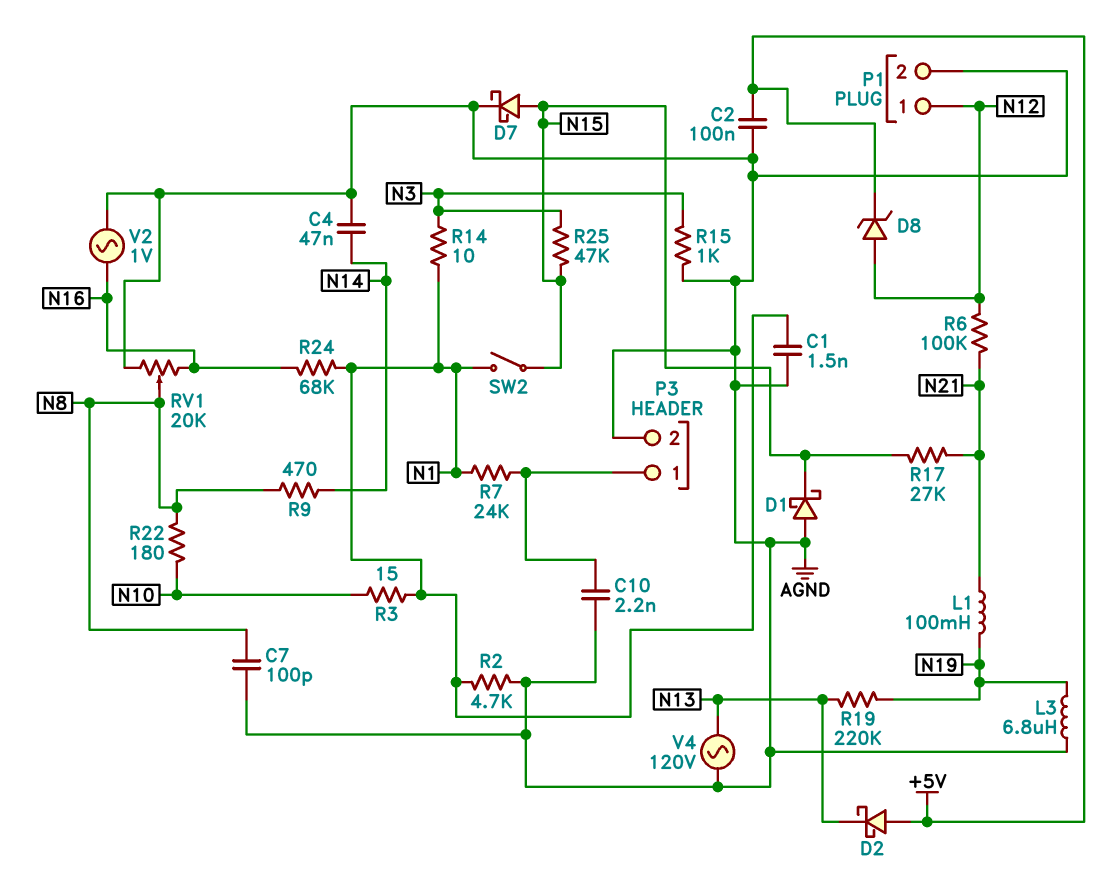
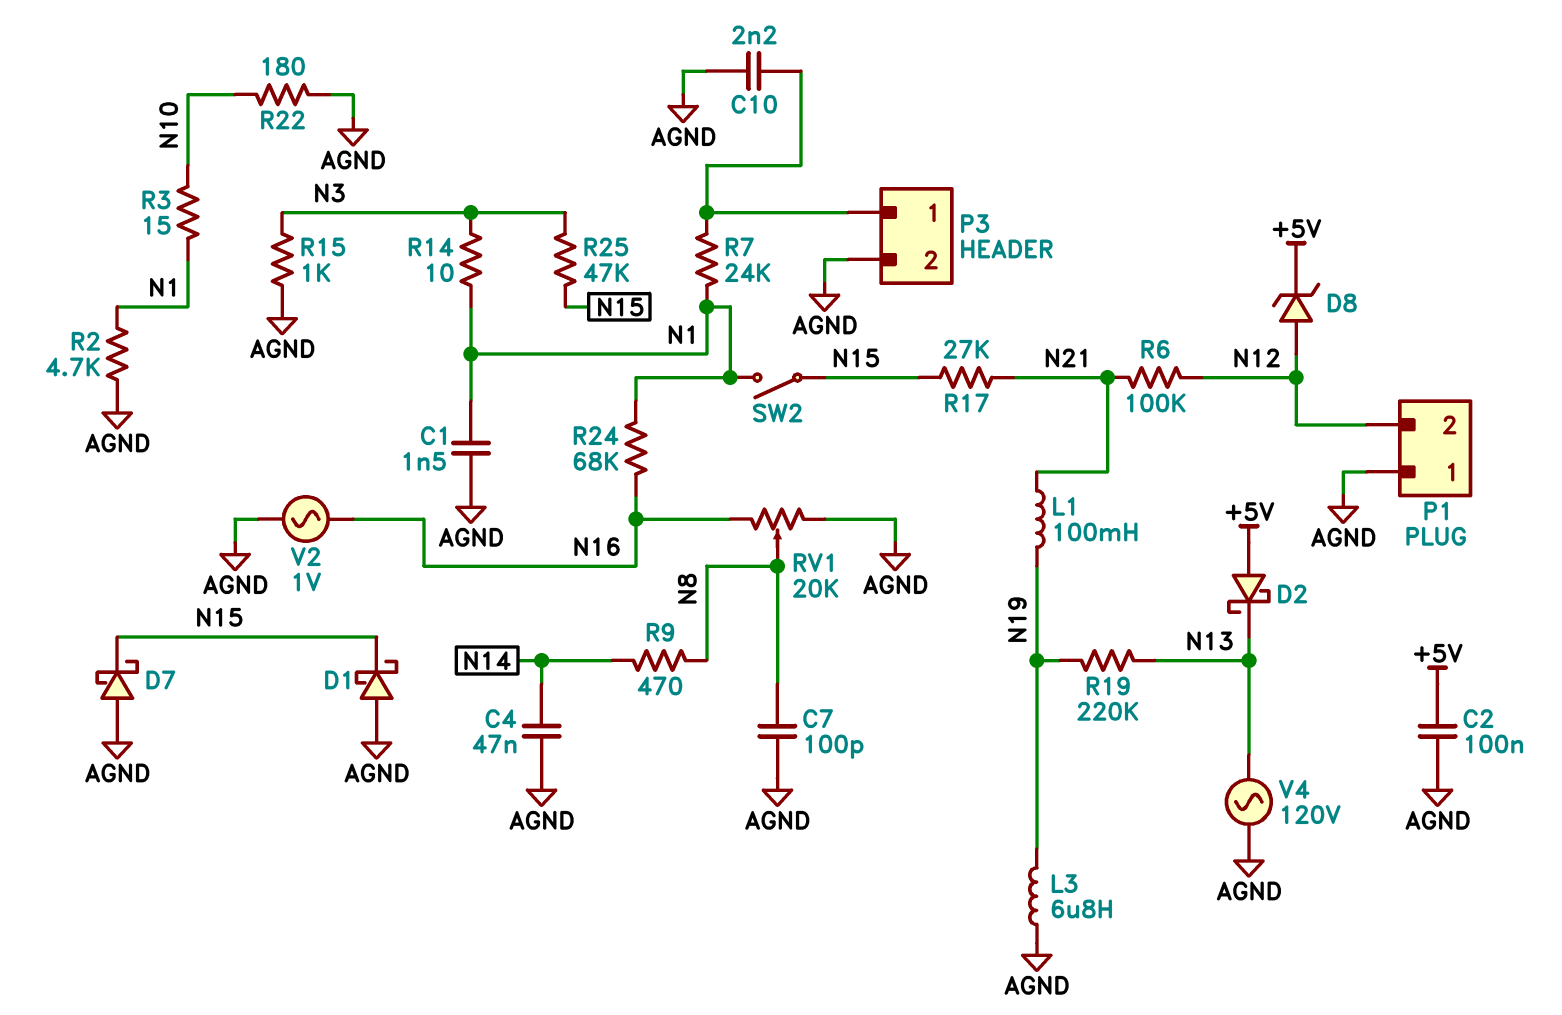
D7: schottky (A N15, K AGND) -> schottky (A AGND, K N15)
P1 pin 1: N12 -> AGND
P1 pin 2: AGND -> N12
R22: 180 (N8, N10) -> 180 (AGND, N10)

